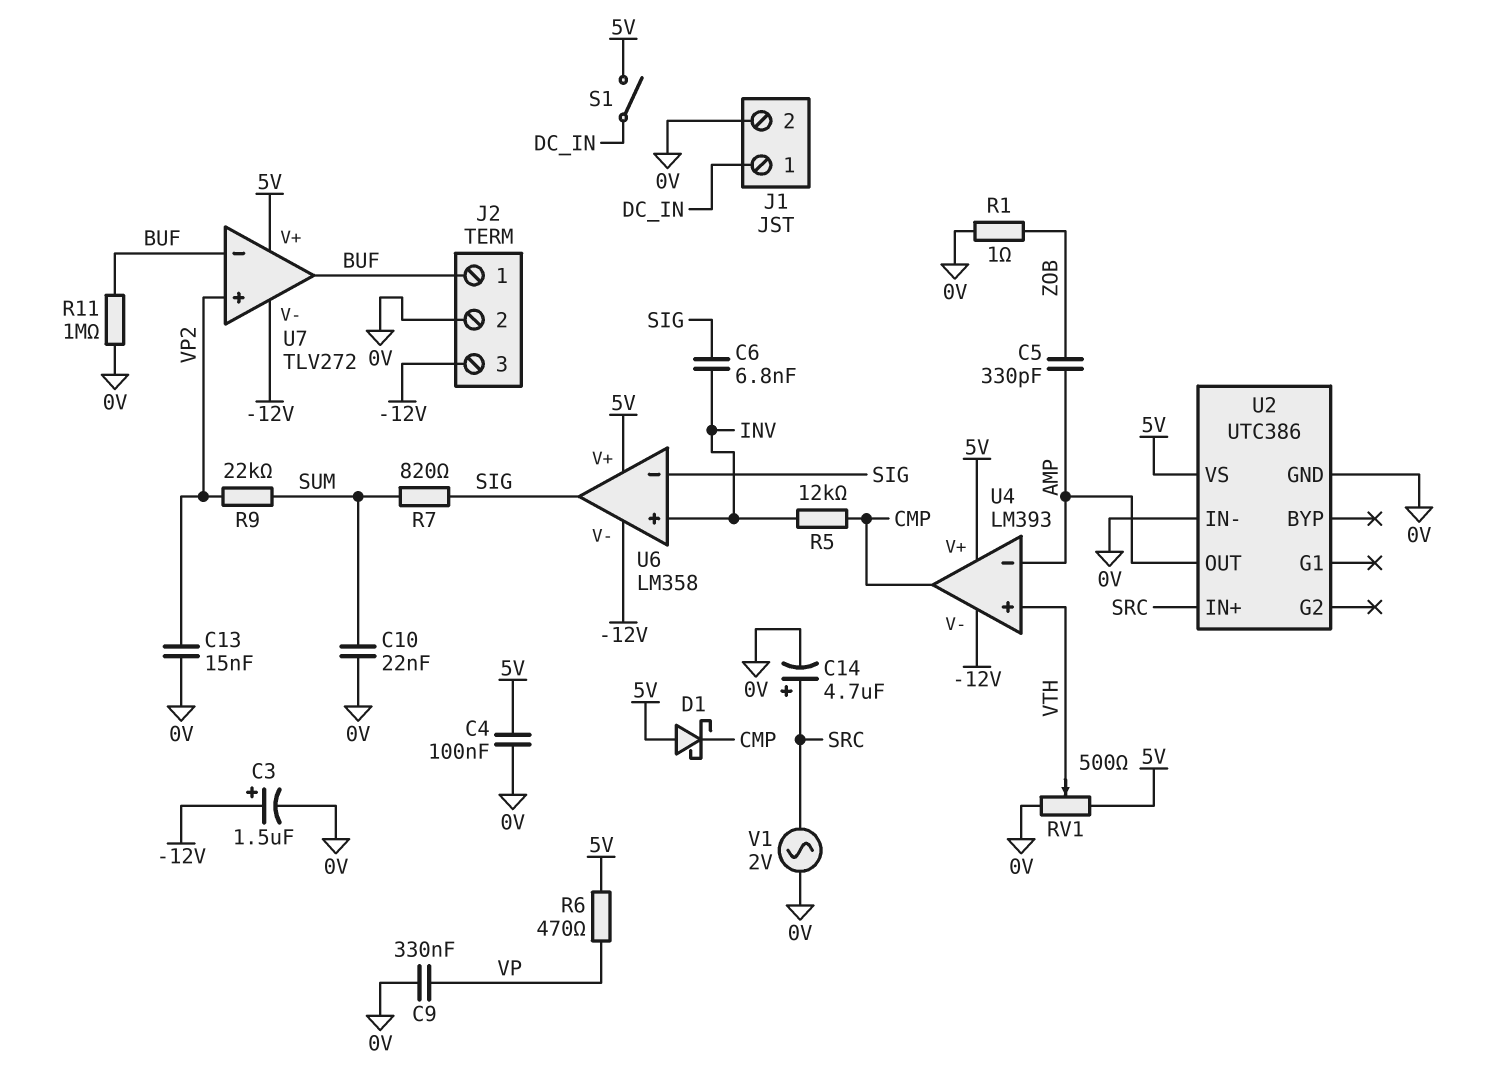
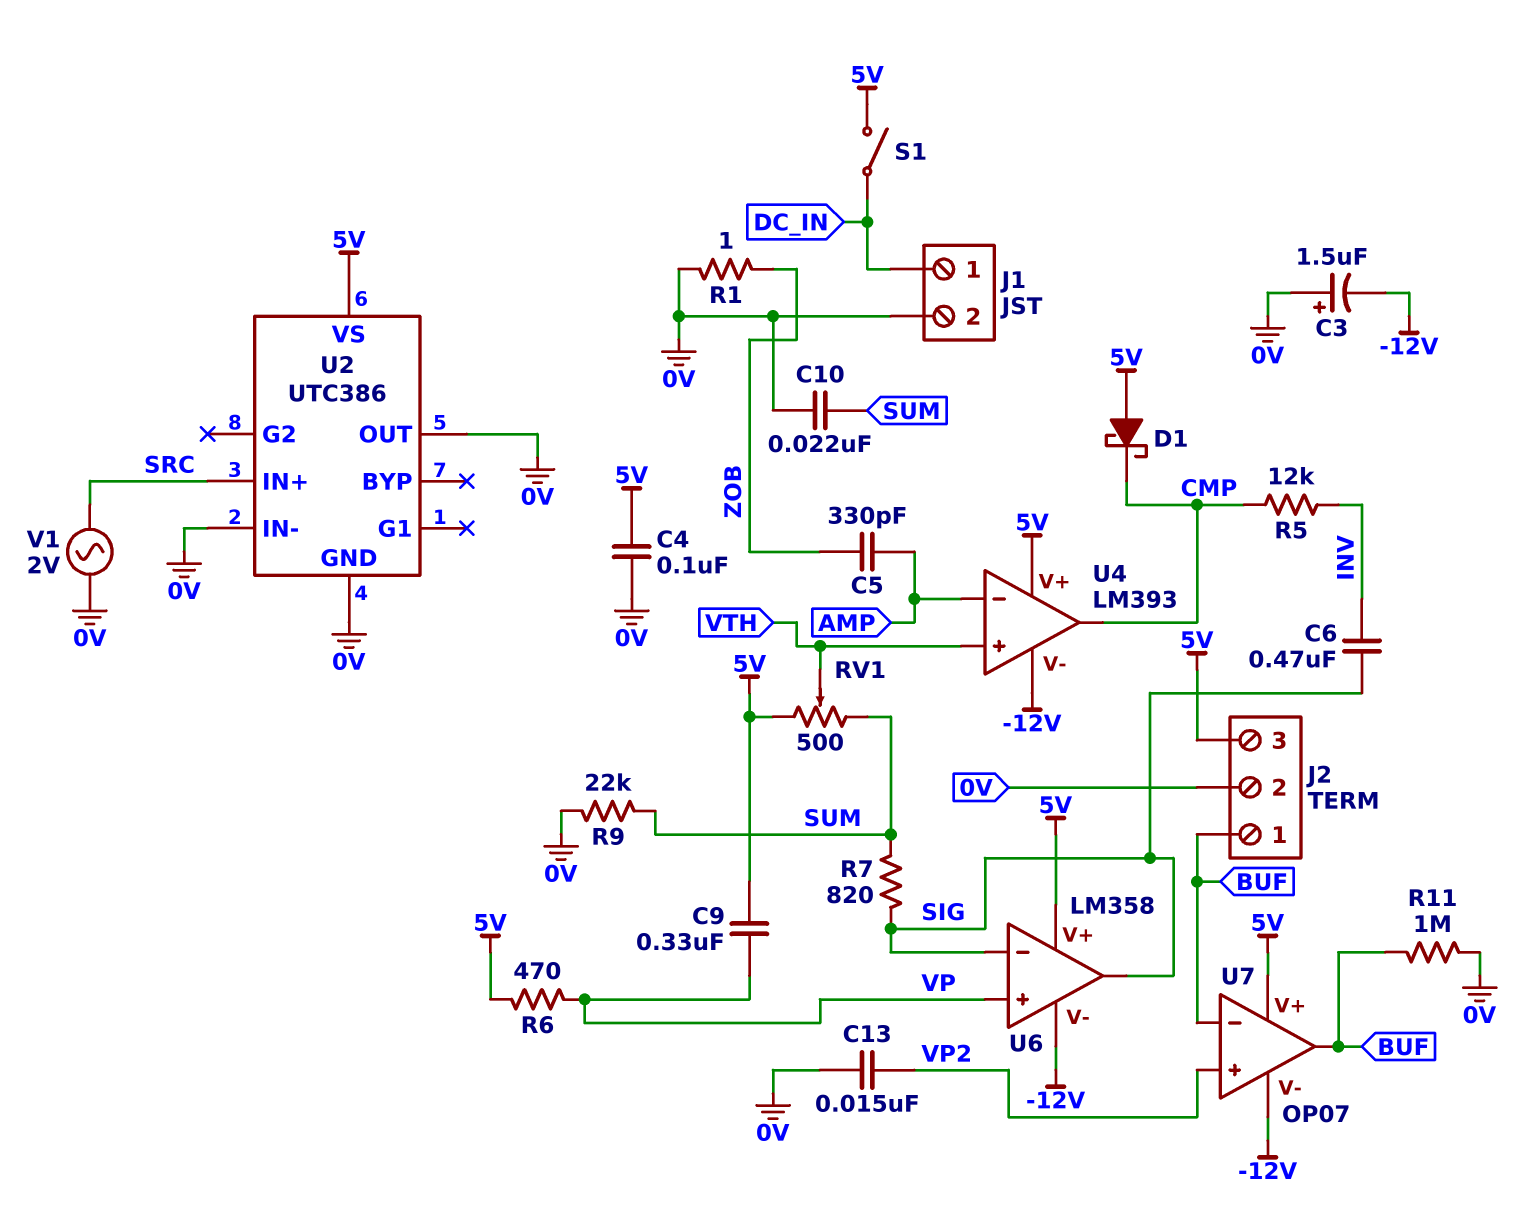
C3: 1.5uF (plus -12V, minus 0V) -> 1.5uF (plus 0V, minus -12V)
C6: 6.8nF (INV, SIG) -> 470nF (INV, SIG)
C9: 330nF (0V, VP) -> 330nF (5V, VP)
C14: 4.7uF (plus SRC, minus 0V) -> none
J2 pin 3: -12V -> 5V
R9: 22k (SUM, VP2) -> 22k (0V, SUM)
RV1: 500 (0V, 5V, wiper VTH) -> 500 (5V, SUM, wiper VTH)
U2 pin OUT: AMP -> 0V
U6 pin in+: INV -> VP
U7: TLV272 -> OP07

